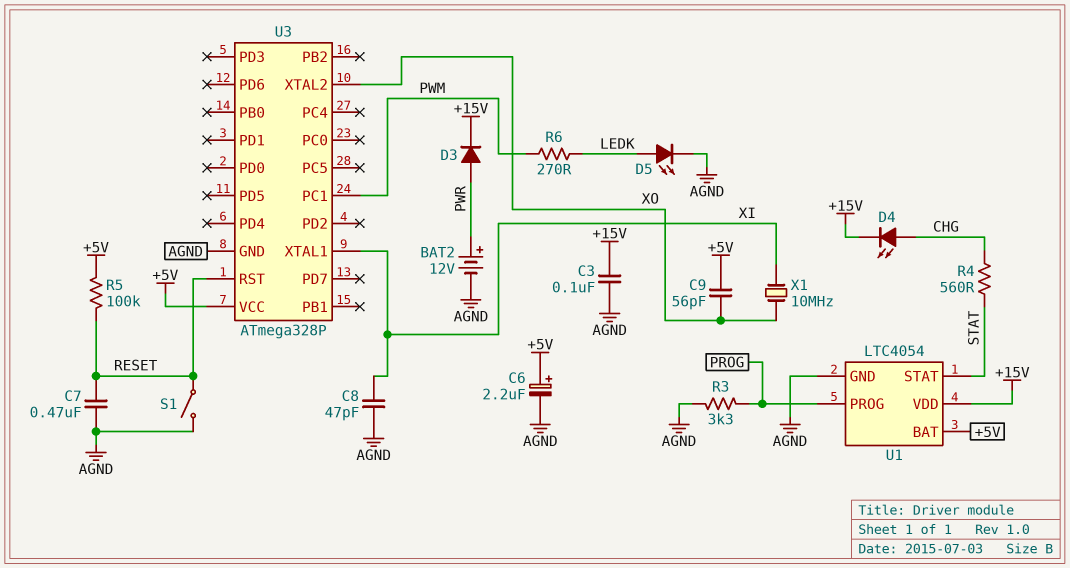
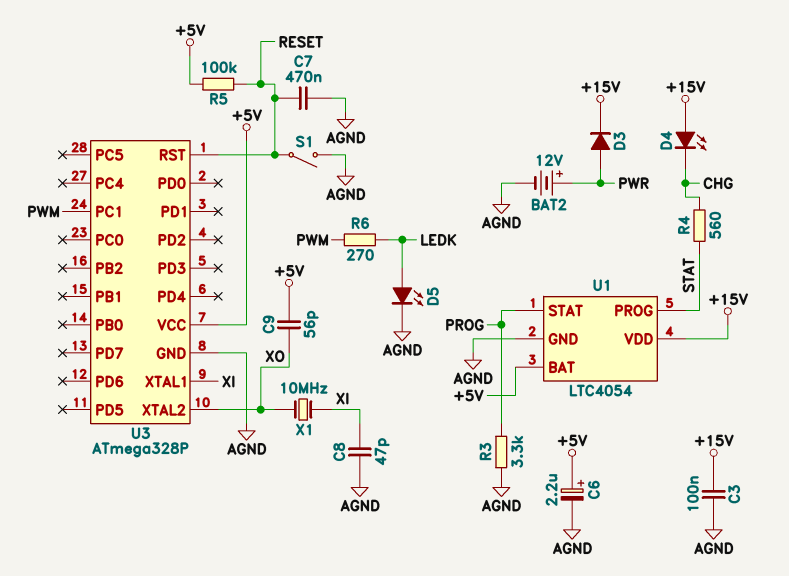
D4: LED (A CHG, K +15V) -> LED (A +15V, K CHG)
U1 pin PROG: PROG -> STAT
U1 pin STAT: STAT -> PROG

